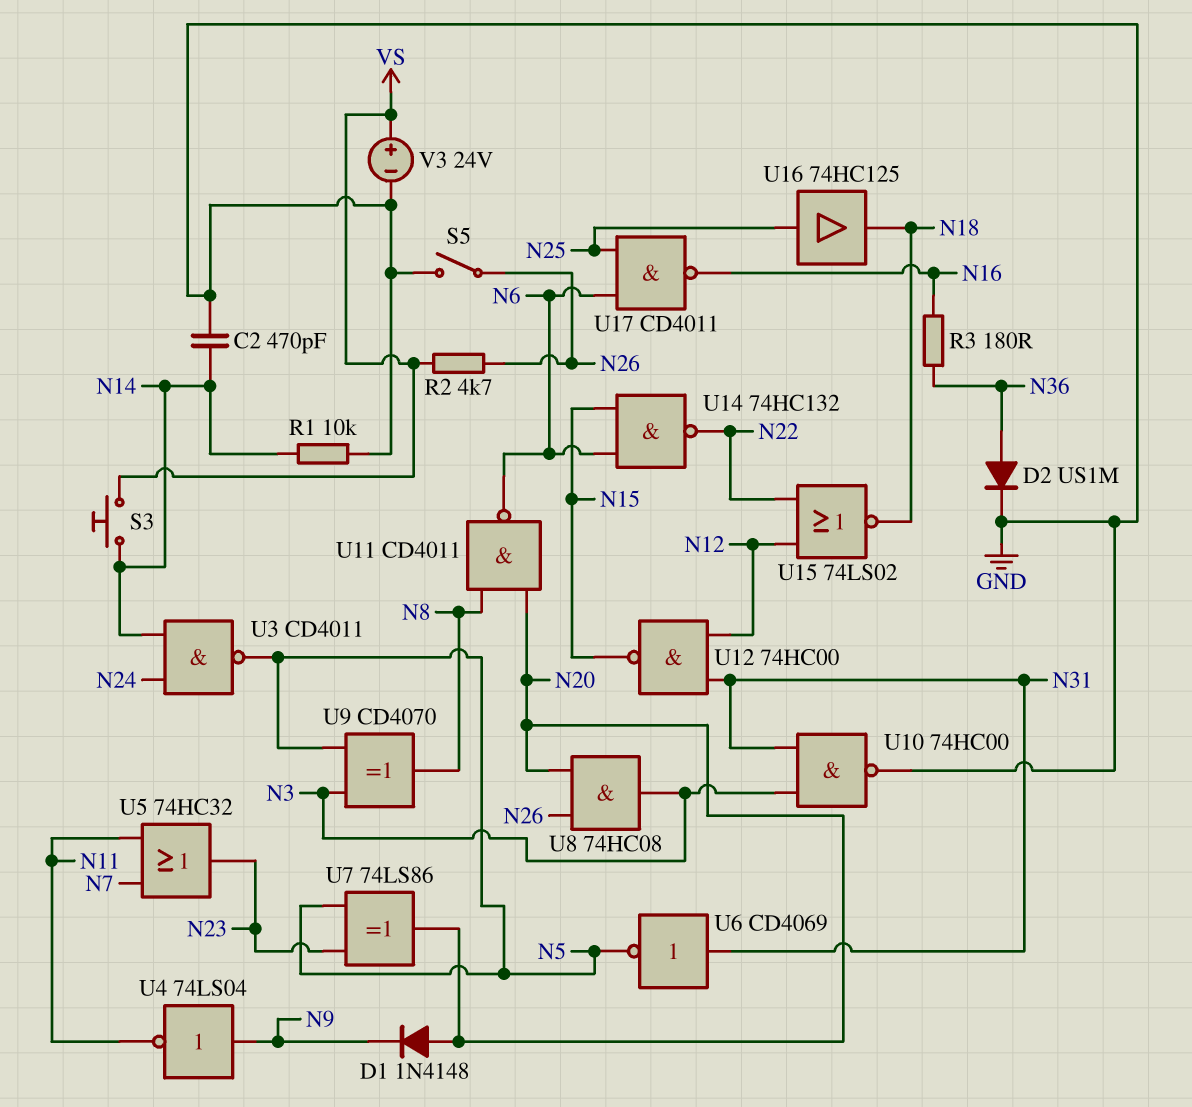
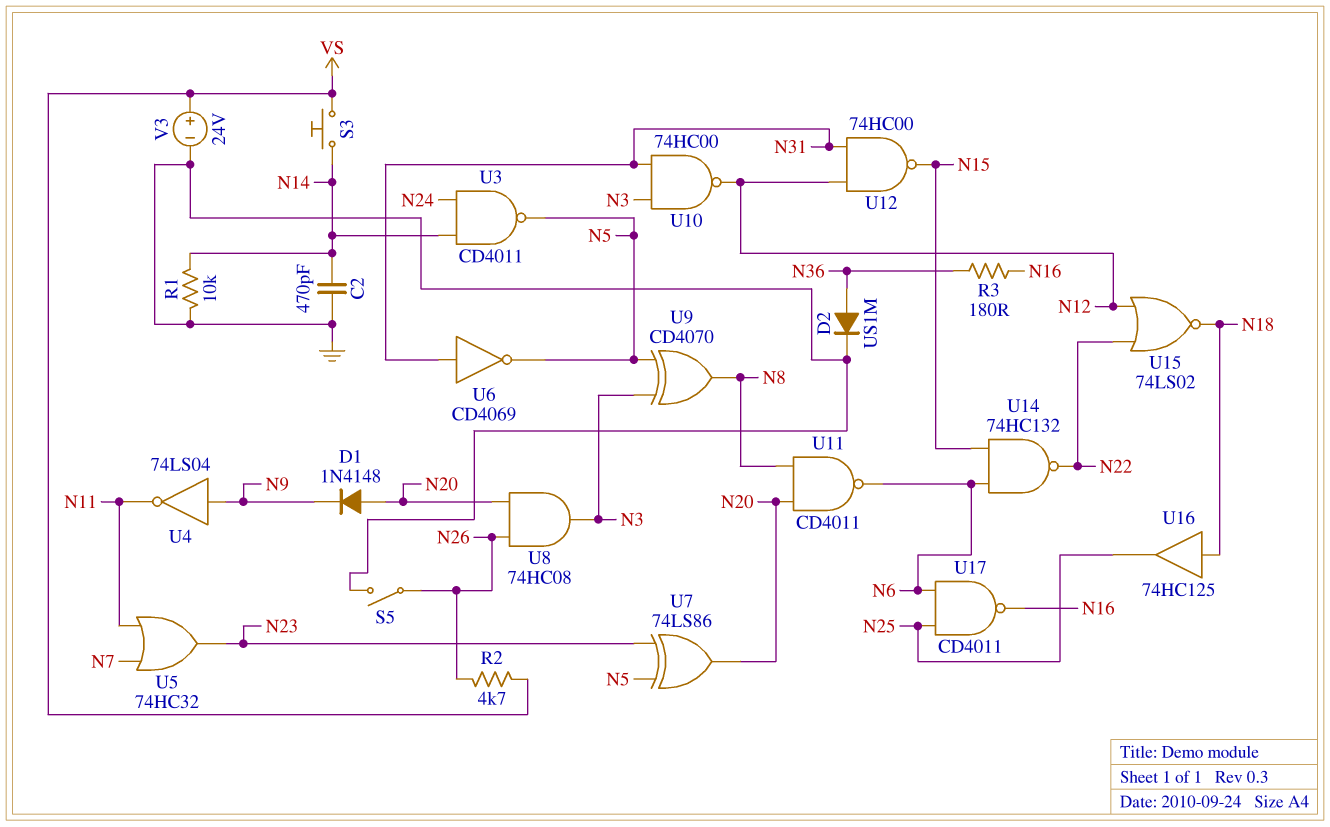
U10: NAND 74HC00 (in N3, in N31, out GND) -> NAND 74HC00 (in N3, in N31, out N12)
U16: buffer 74HC125 (in N25, out N18) -> buffer 74HC125 (in N18, out N25)

